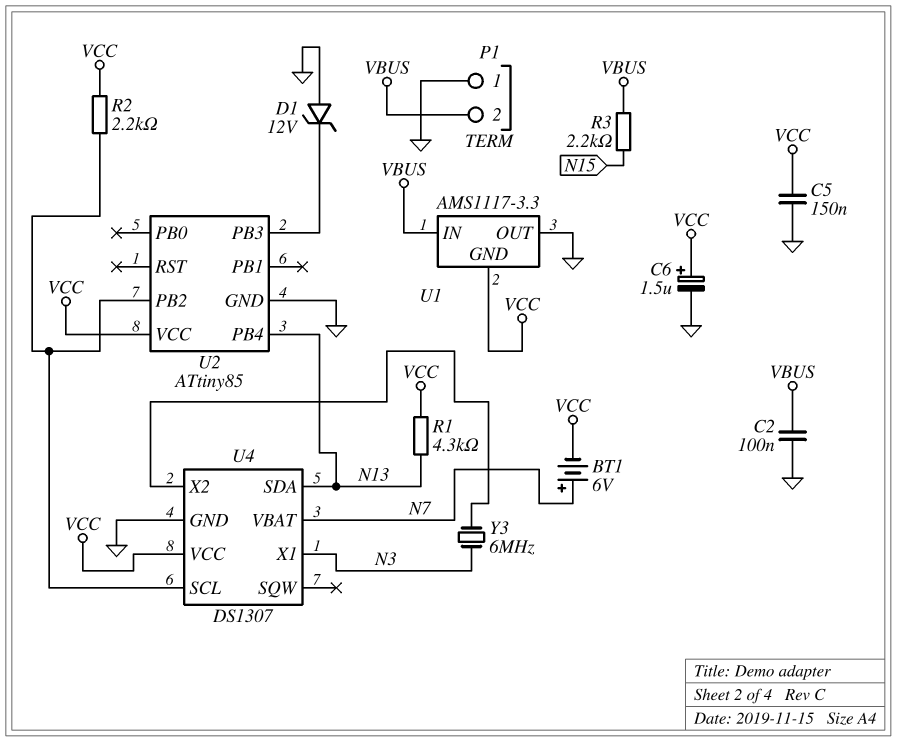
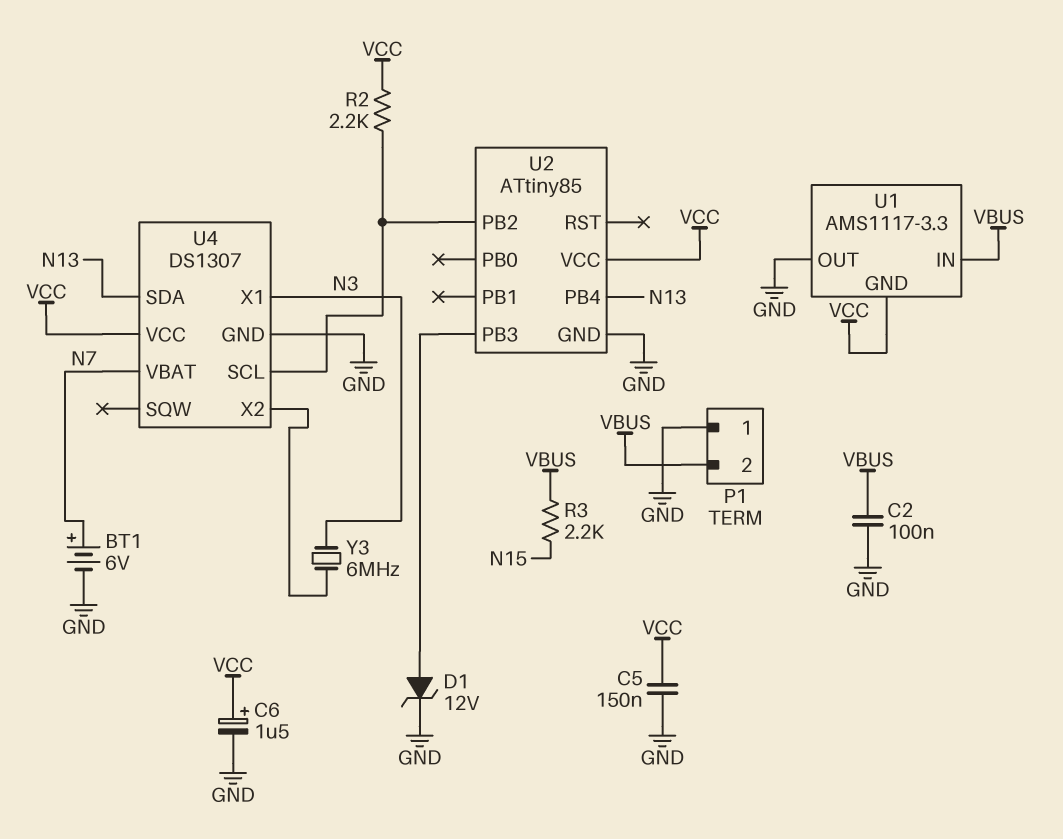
BT1: 6V (plus N7, minus VCC) -> 6V (plus N7, minus GND)
D1: zener 12V (A GND, K U2/PB3) -> zener 12V (A U2/PB3, K GND)
R1: 4.3k (N13, VCC) -> none

